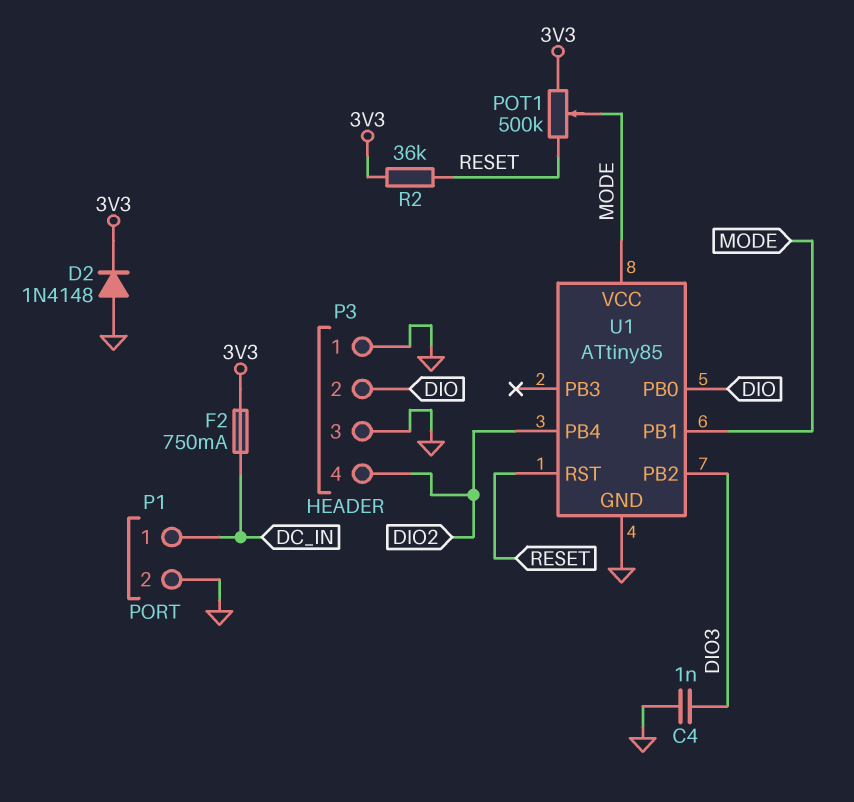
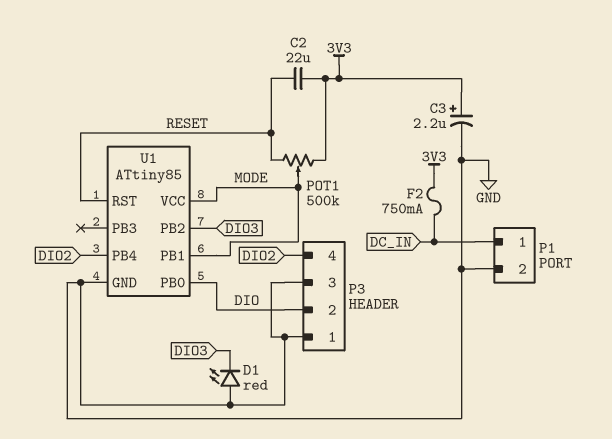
C2: none -> 22uF (3V3, RESET)
C3: none -> 2.2uF (plus 3V3, minus GND)
C4: 1nF (DIO3, GND) -> none
D1: none -> LED red (A GND, K DIO3)
D2: diode 1N4148 (A GND, K 3V3) -> none
R2: 36k (3V3, RESET) -> none

